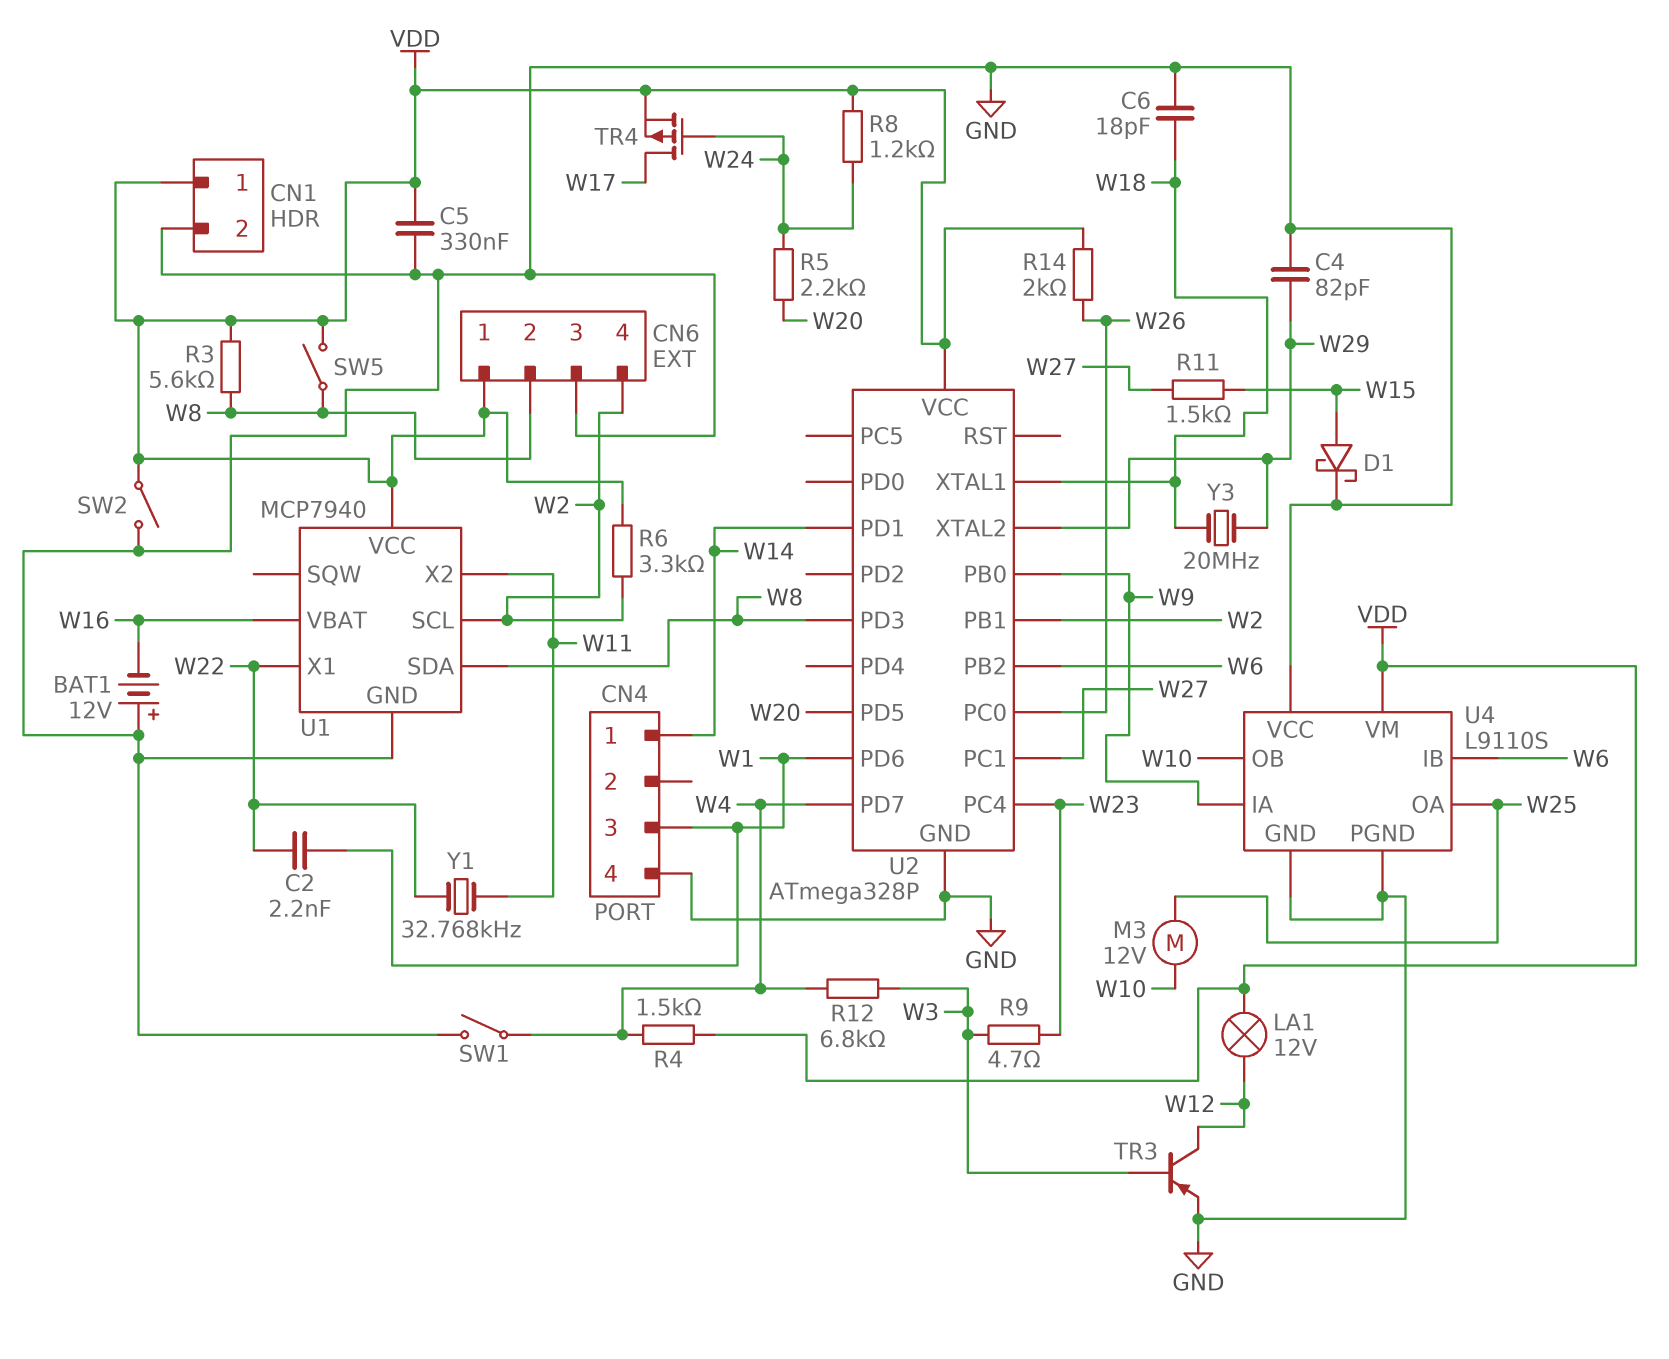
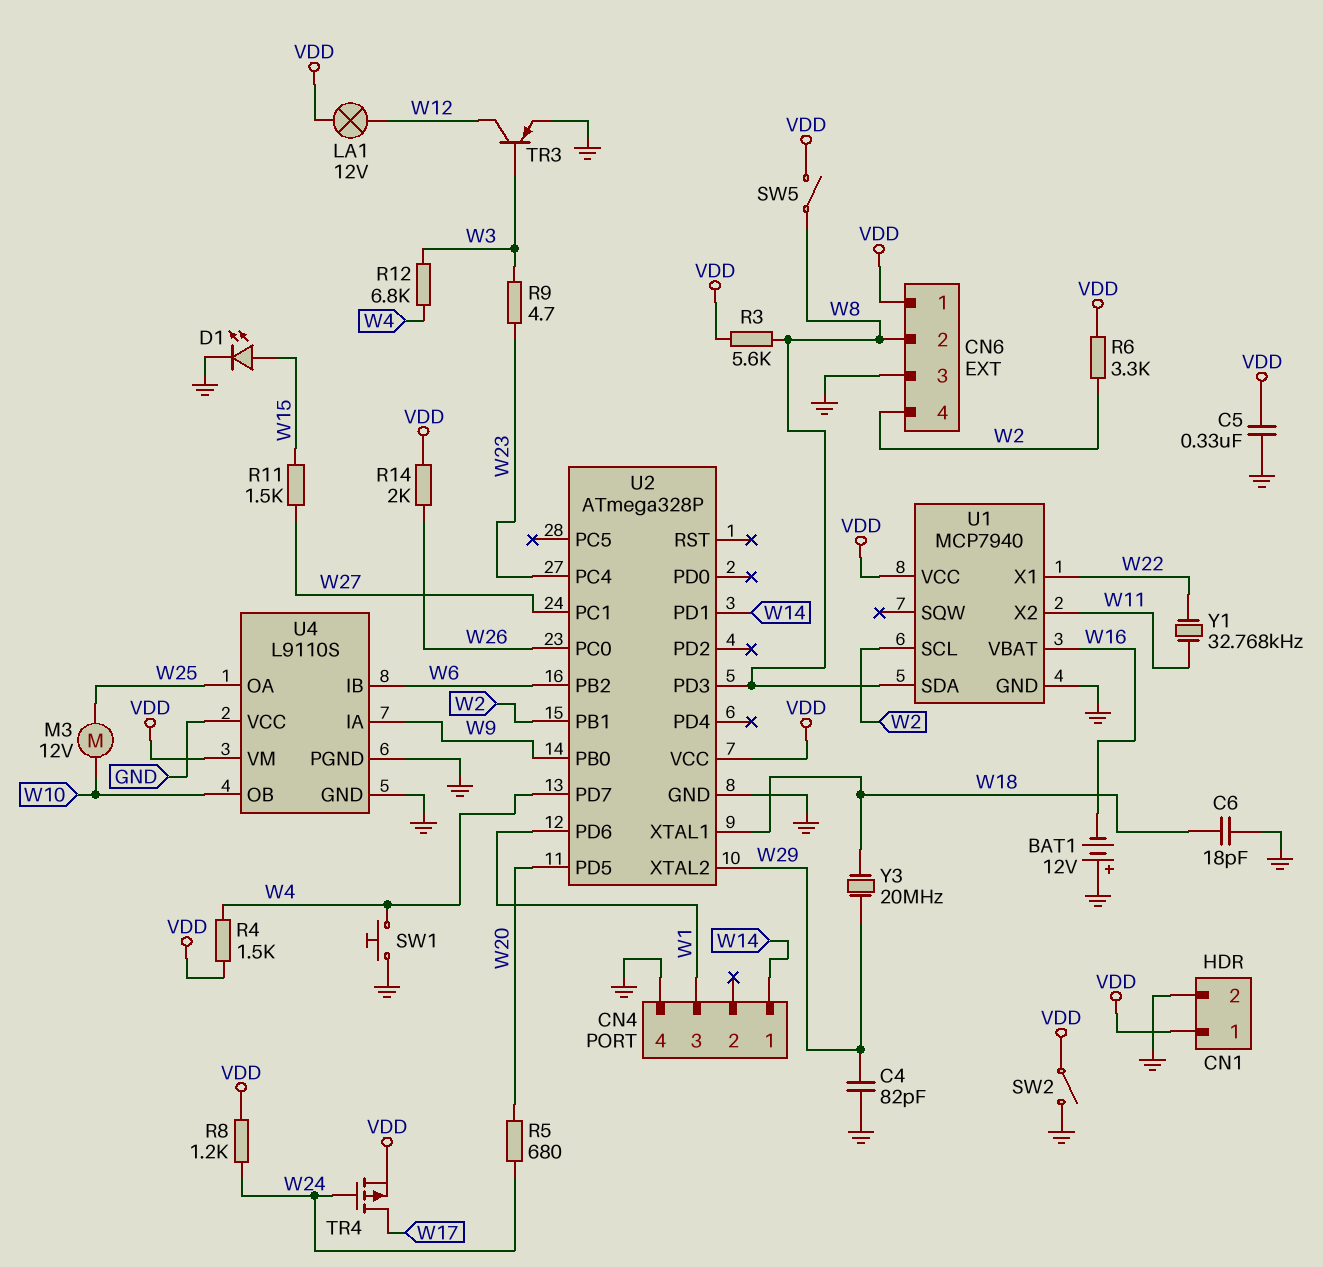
C2: 2.2nF (W1, W22) -> none
D1: schottky (A W15, K GND) -> LED (A W15, K GND)
R5: 2.2k (W20, W24) -> 680 (W20, W24)
SW1: switch (GND, W4) -> button (GND, W4)

